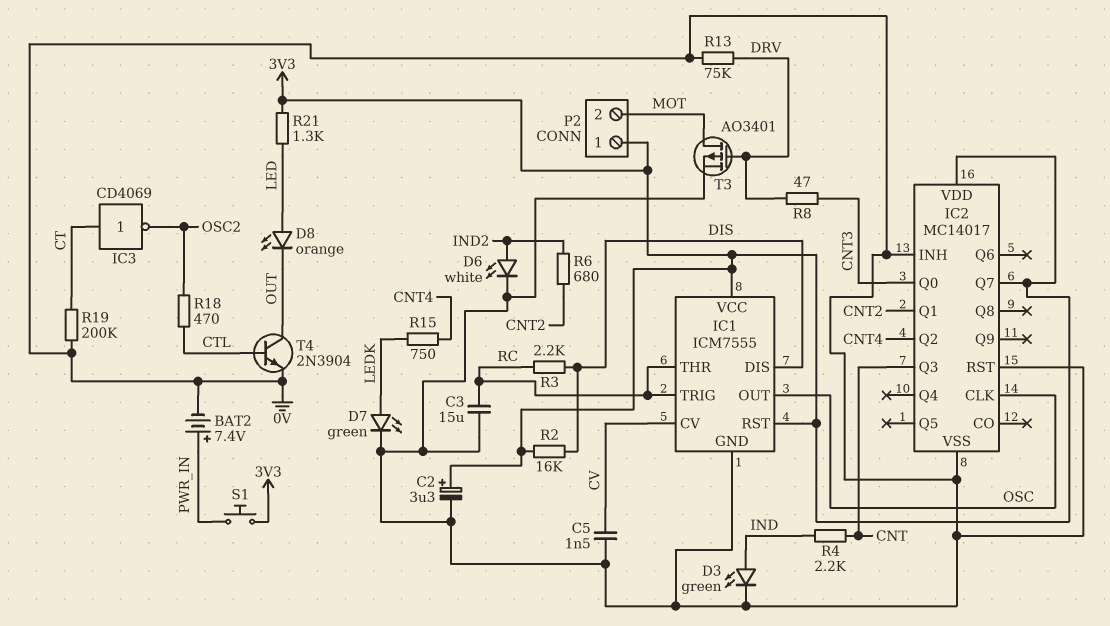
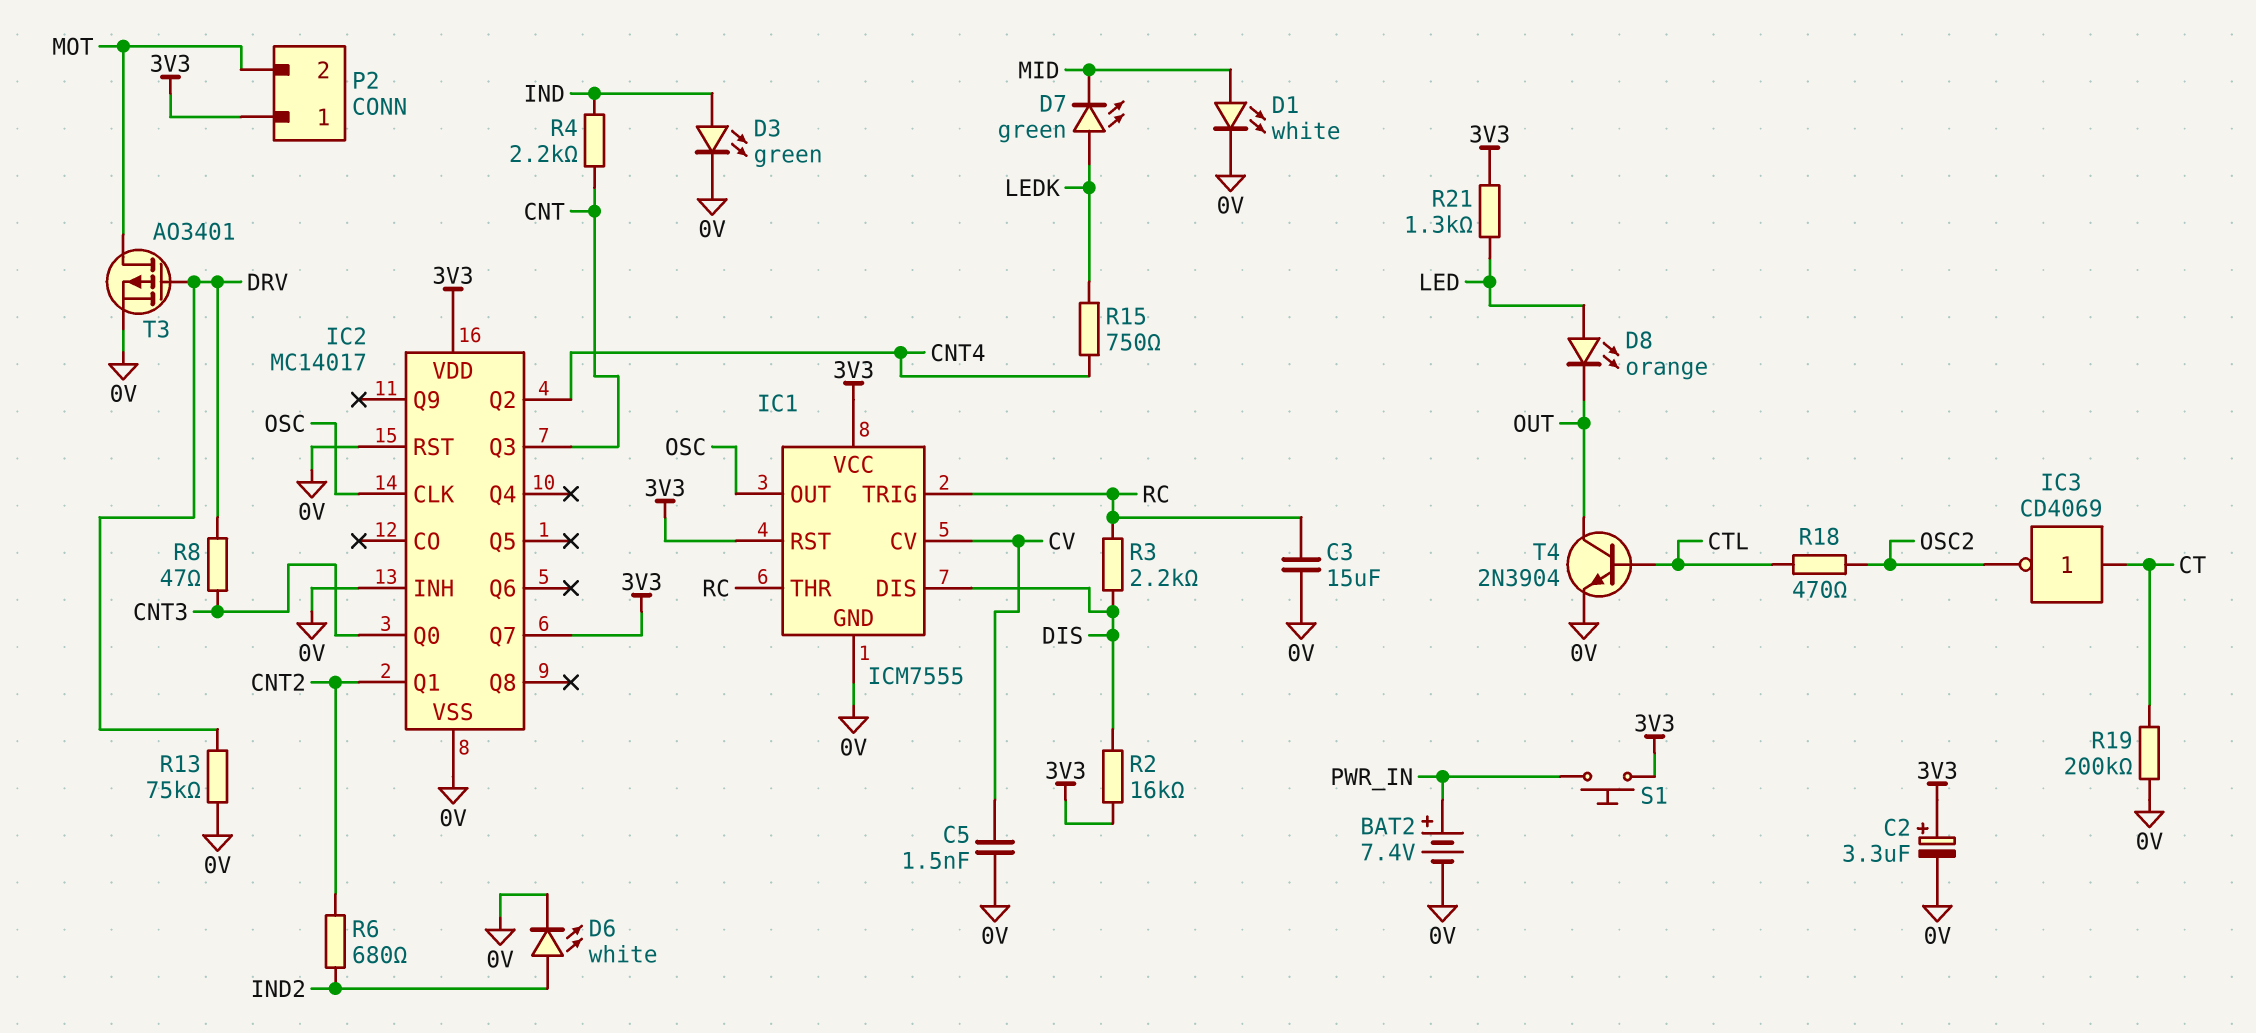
D1: none -> LED white (A MID, K 0V)
D7: LED green (A LEDK, K 0V) -> LED green (A LEDK, K MID)

